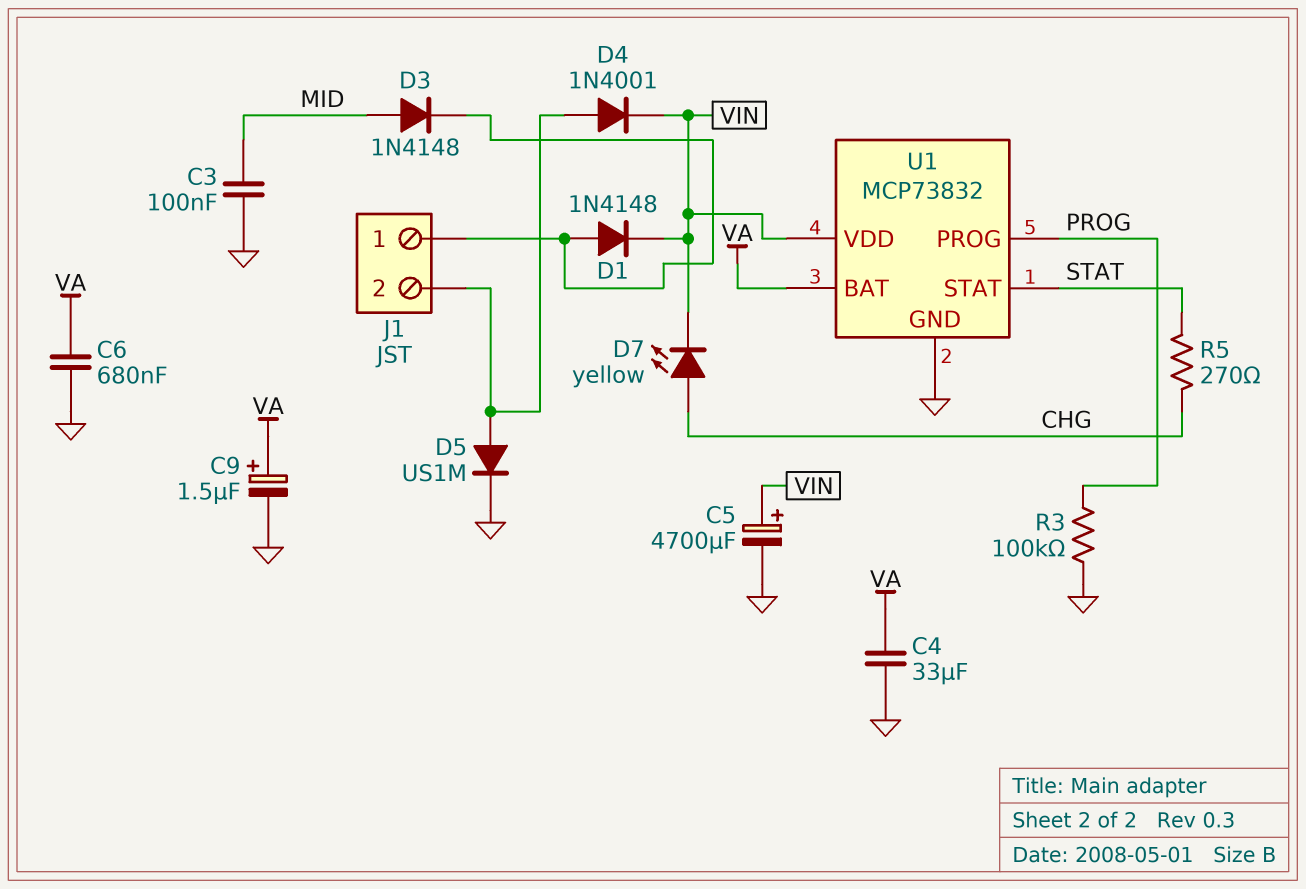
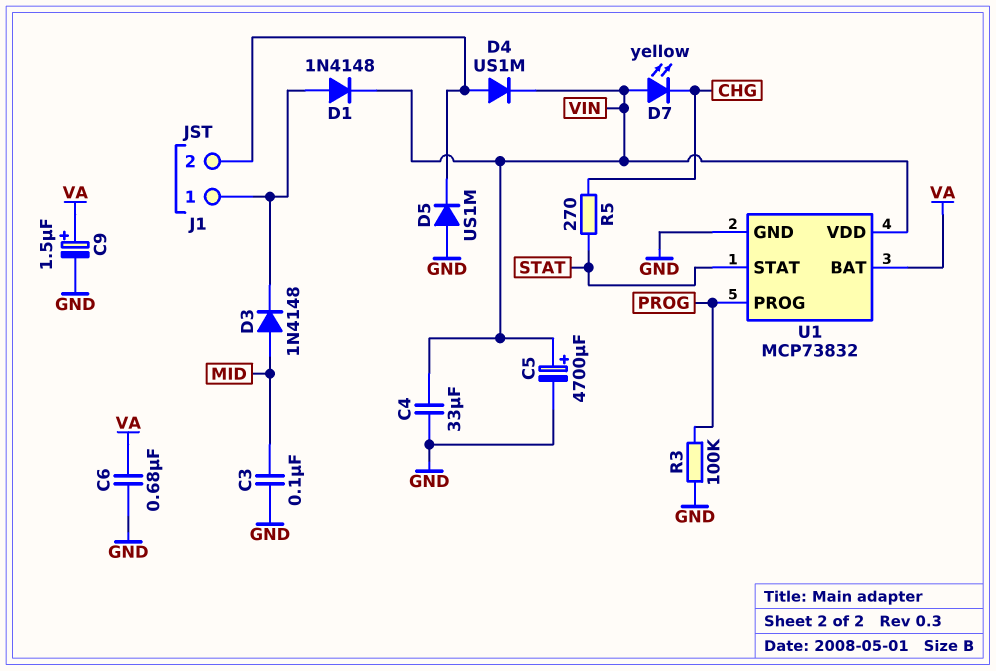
C4: 33uF (GND, VA) -> 33uF (GND, VIN)
D4: diode 1N4001 (A J1/2, K VIN) -> diode US1M (A J1/2, K VIN)
D5: diode US1M (A J1/2, K GND) -> diode US1M (A GND, K J1/2)
D7: LED yellow (A CHG, K VIN) -> LED yellow (A VIN, K CHG)

